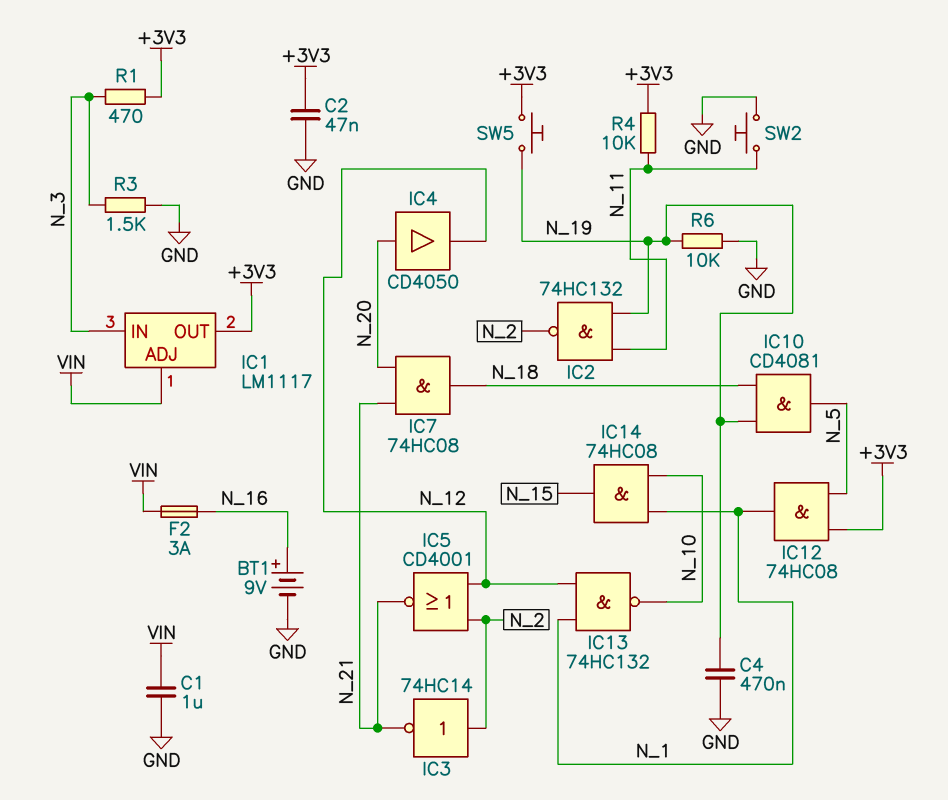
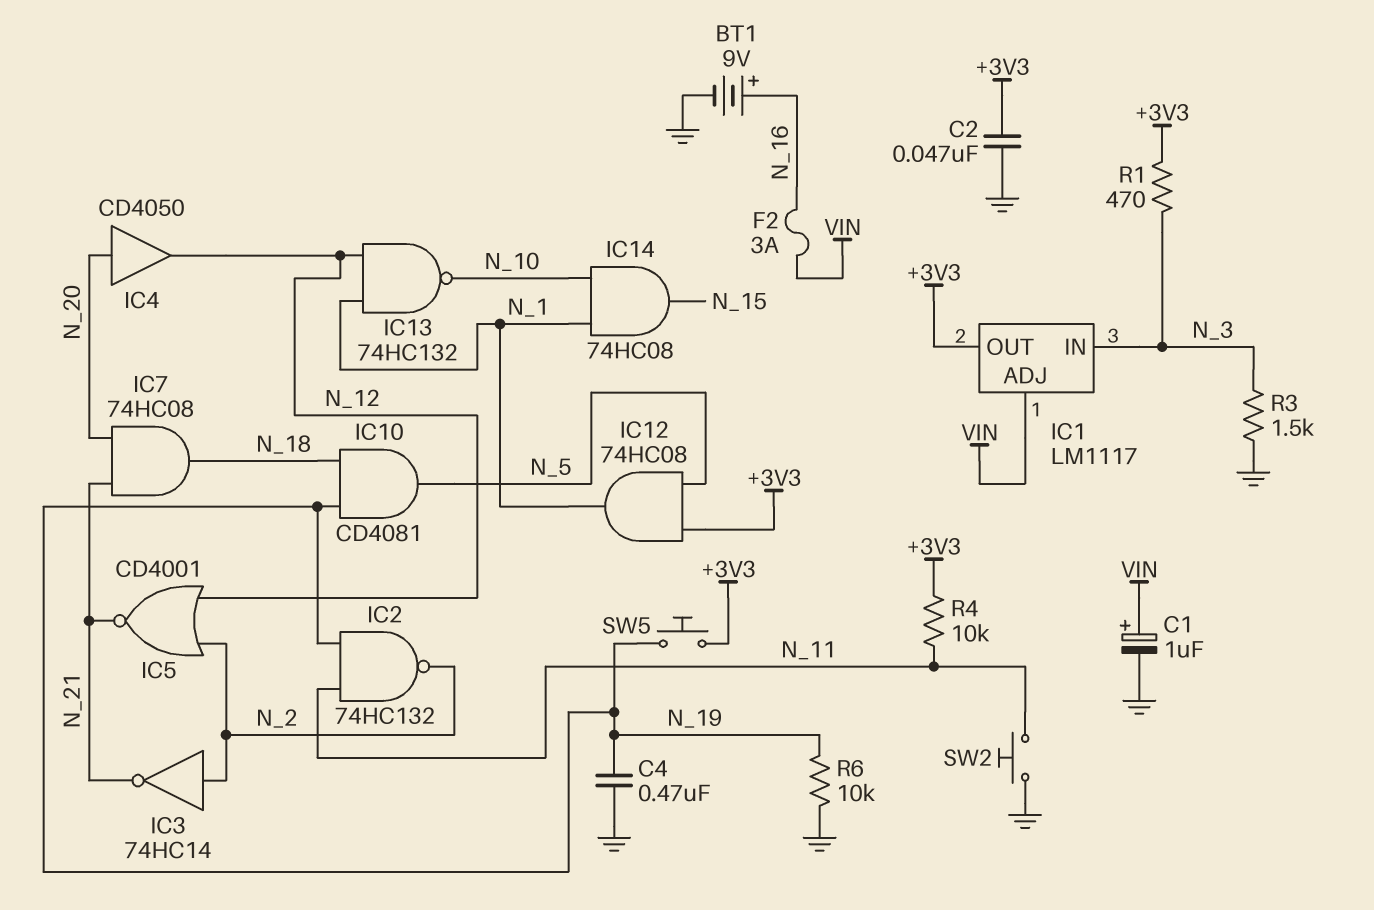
C1: 1uF (GND, VIN) -> 1uF (plus VIN, minus GND)

